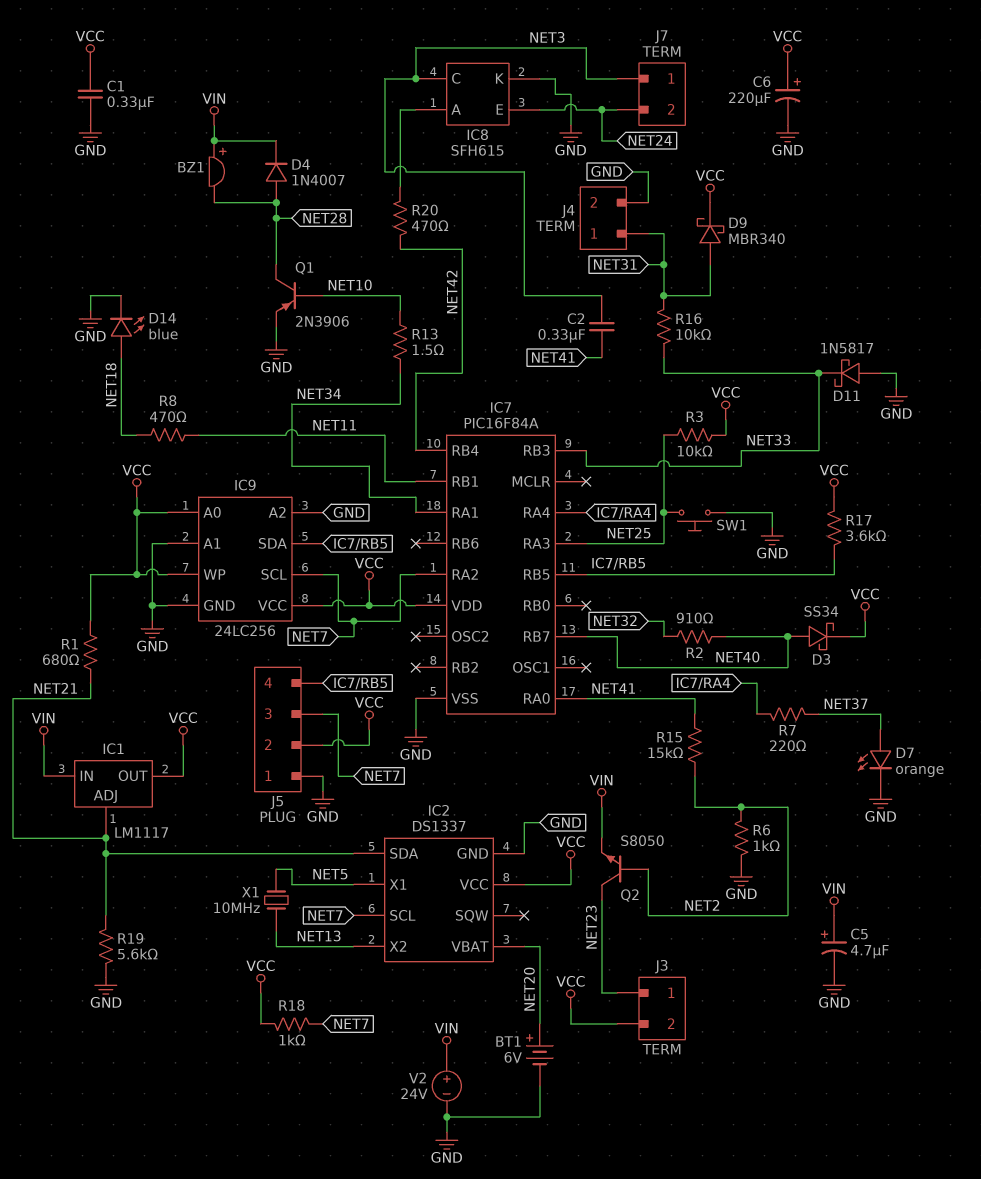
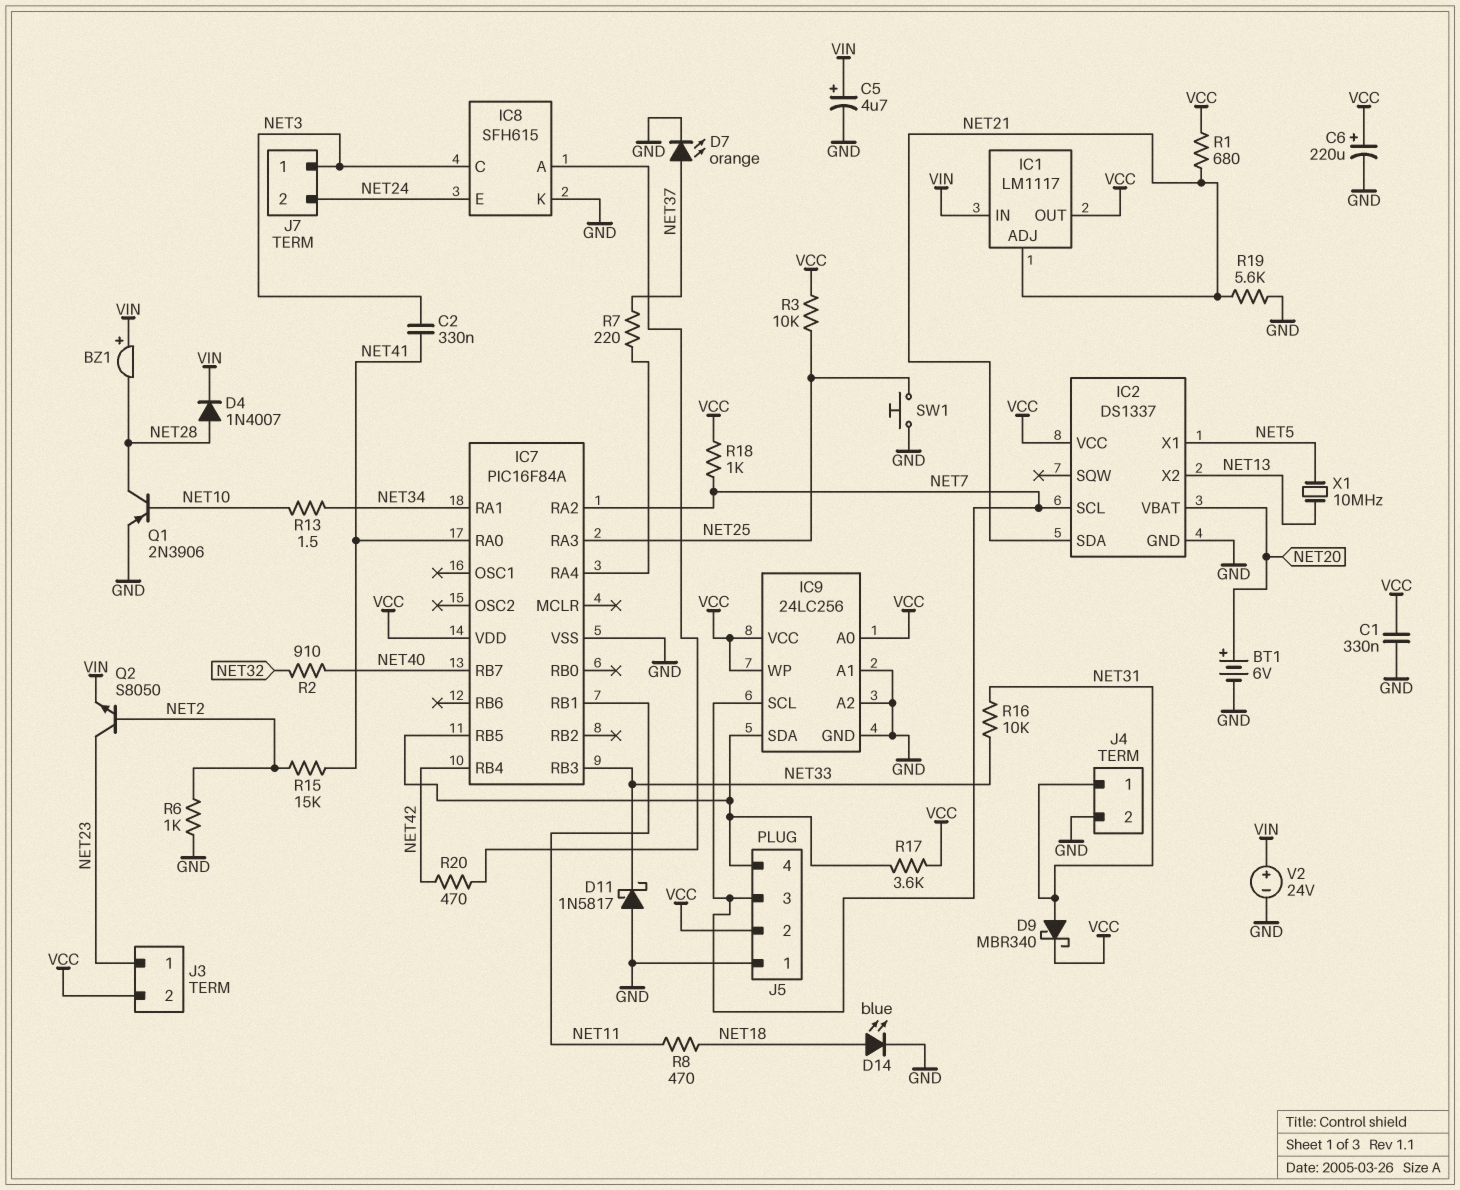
D3: schottky SS34 (A NET40, K VCC) -> none

